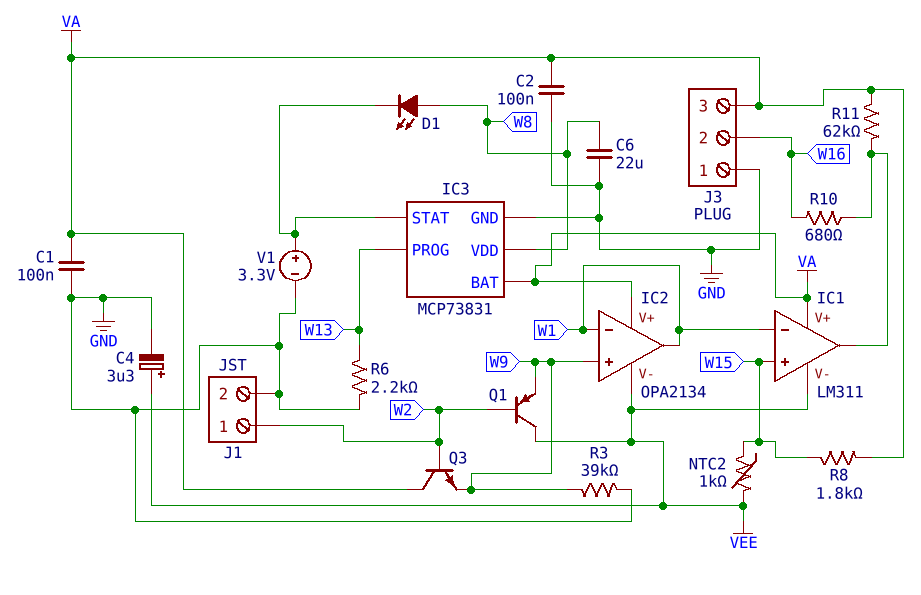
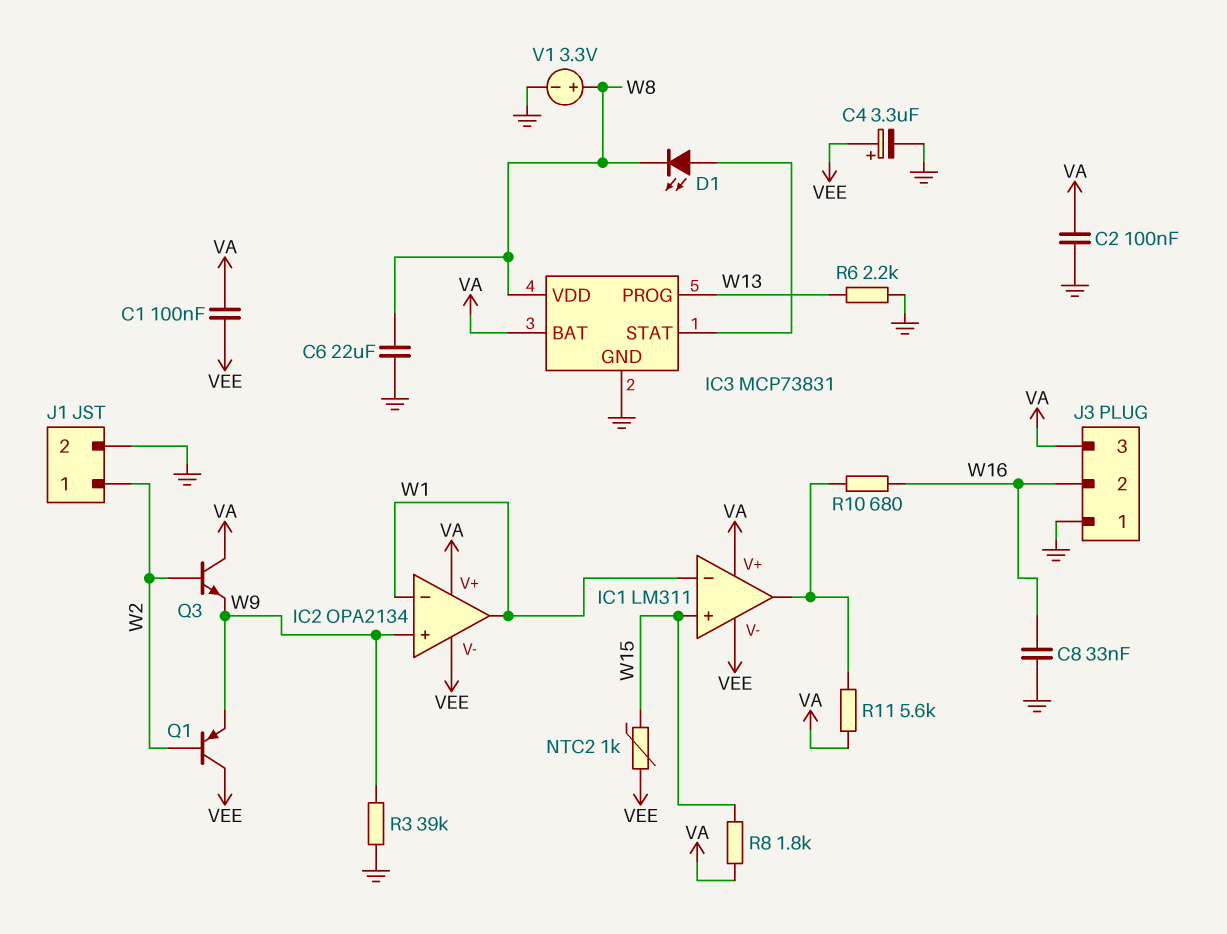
C1: 100nF (GND, VA) -> 100nF (VA, VEE)
C8: none -> 33nF (GND, W16)
D1: LED (A W8, K IC3/STAT) -> LED (A IC3/STAT, K W8)
R11: 62k (IC1/out, VA) -> 5.6k (IC1/out, VA)
V1: 3.3V (plus IC3/STAT, minus GND) -> 3.3V (plus W8, minus GND)

